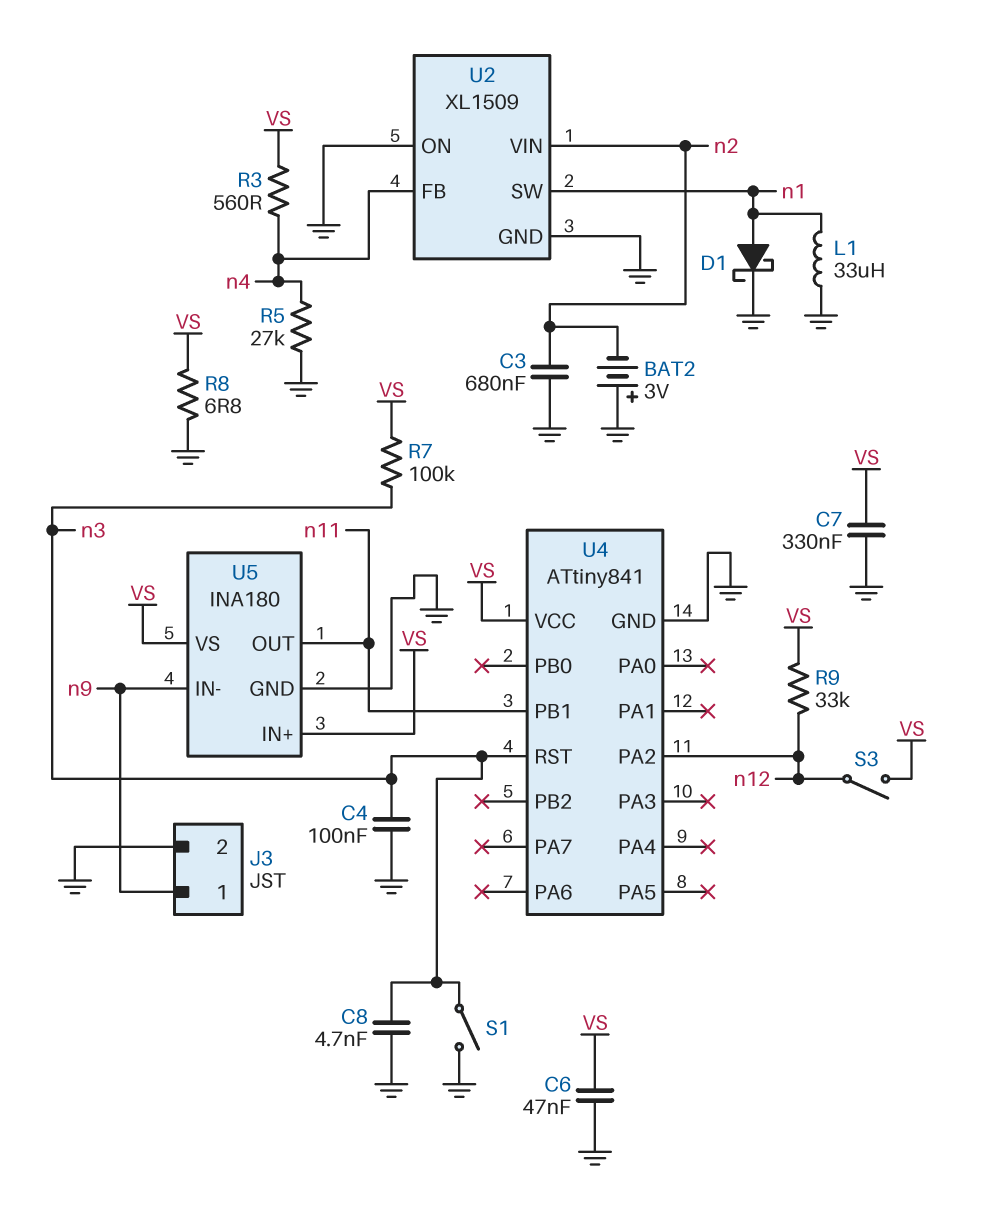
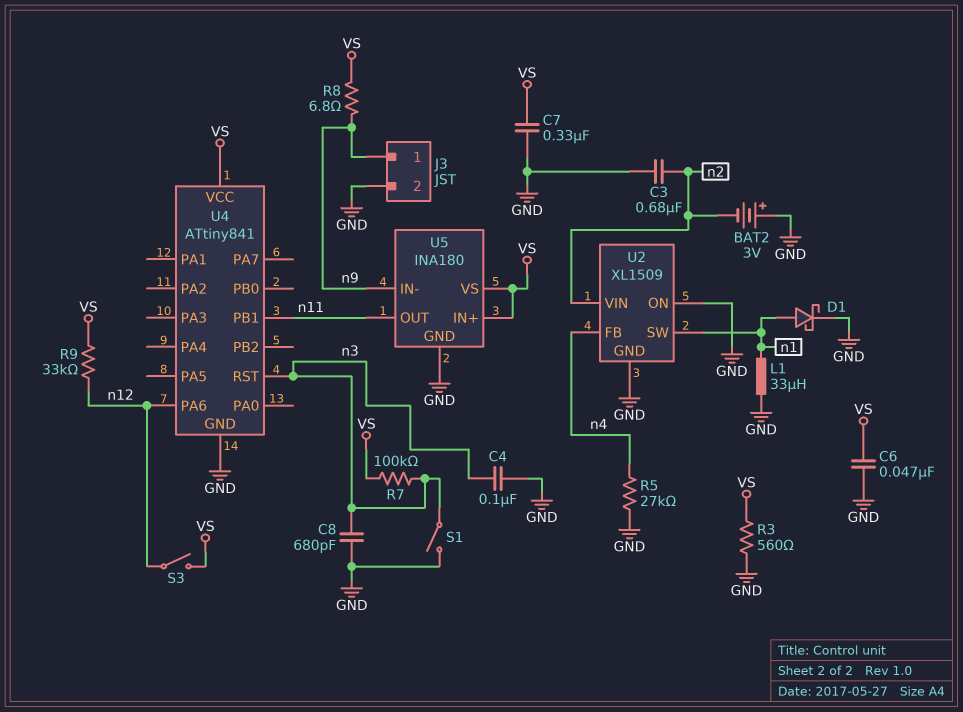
C8: 4.7nF (GND, n3) -> 680pF (GND, n3)
R3: 560 (VS, n4) -> 560 (GND, VS)
R8: 6.8 (GND, VS) -> 6.8 (VS, n9)
U4 pin PA2: n12 -> none
U4 pin PA6: none -> n12

